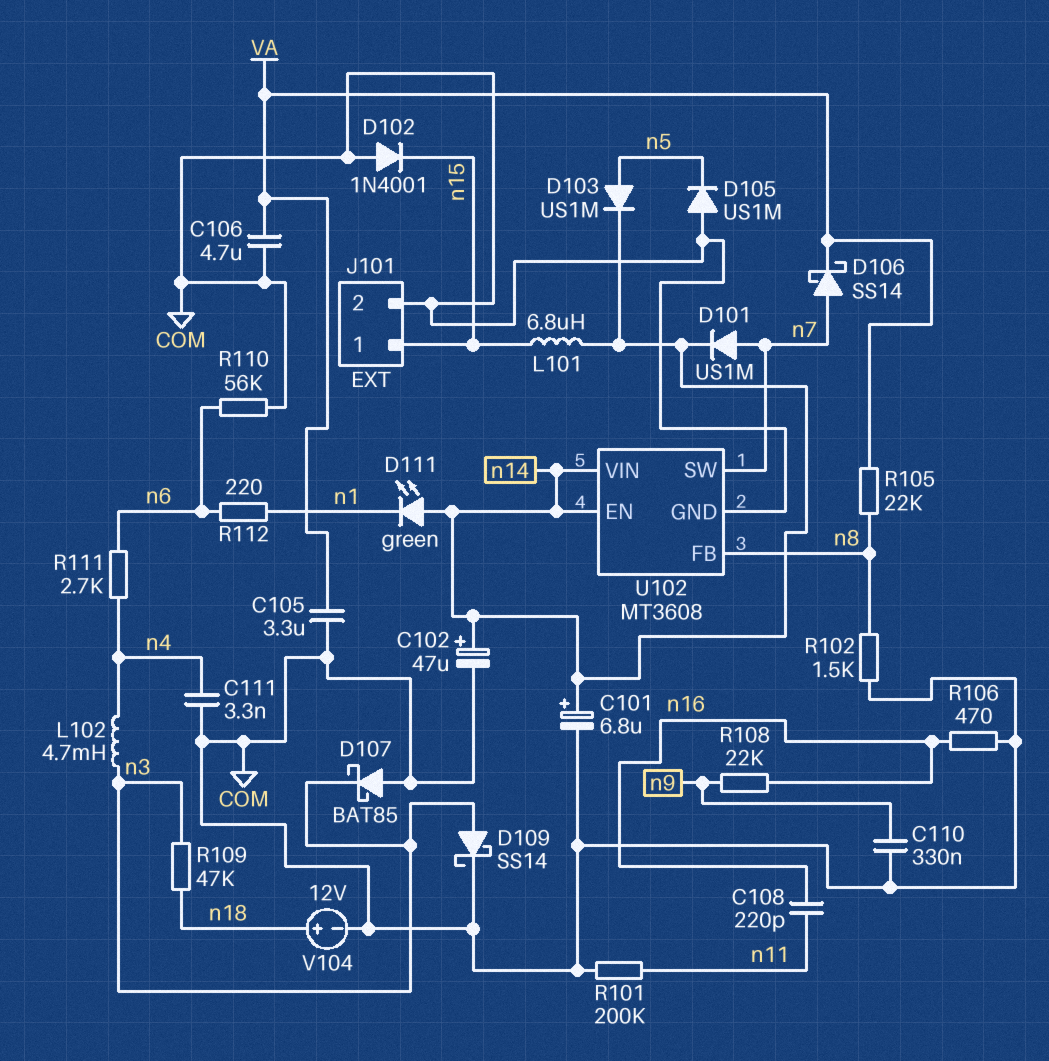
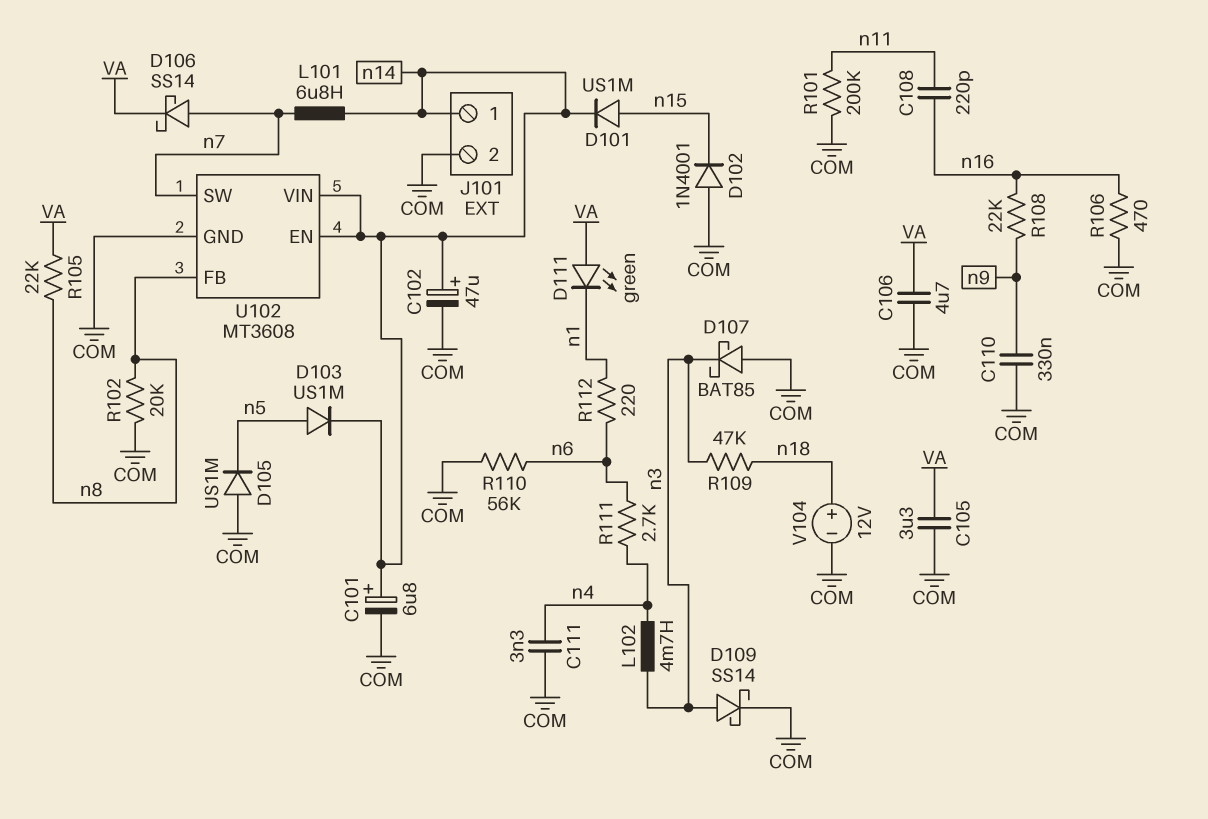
D101: diode US1M (A n7, K n14) -> diode US1M (A n15, K n14)
D111: LED green (A n14, K n1) -> LED green (A VA, K n1)
J101 pin 1: n15 -> n14
L101: 6.8uH (n14, n15) -> 6.8uH (n7, n14)
R102: 1.5k (COM, n8) -> 20k (COM, n8)

